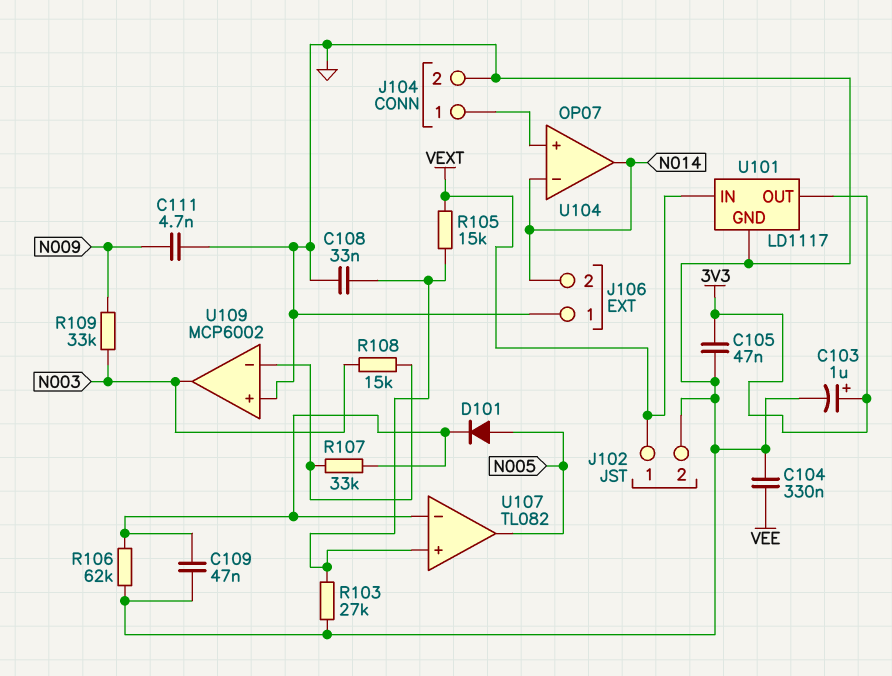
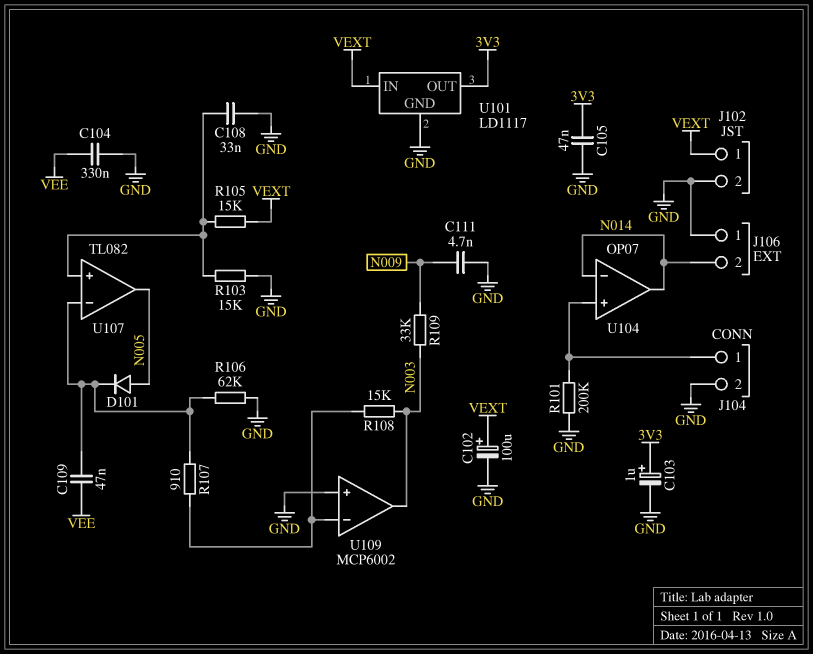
C102: none -> 100uF (plus VEXT, minus GND)
C109: 47nF (GND, U107/in-) -> 47nF (U107/in-, VEE)
R101: none -> 200k (GND, J104/1)
R103: 27k (GND, U107/in+) -> 15k (GND, U107/in+)
R107: 33k (U107/in-, U109/in-) -> 910 (U107/in-, U109/in-)

